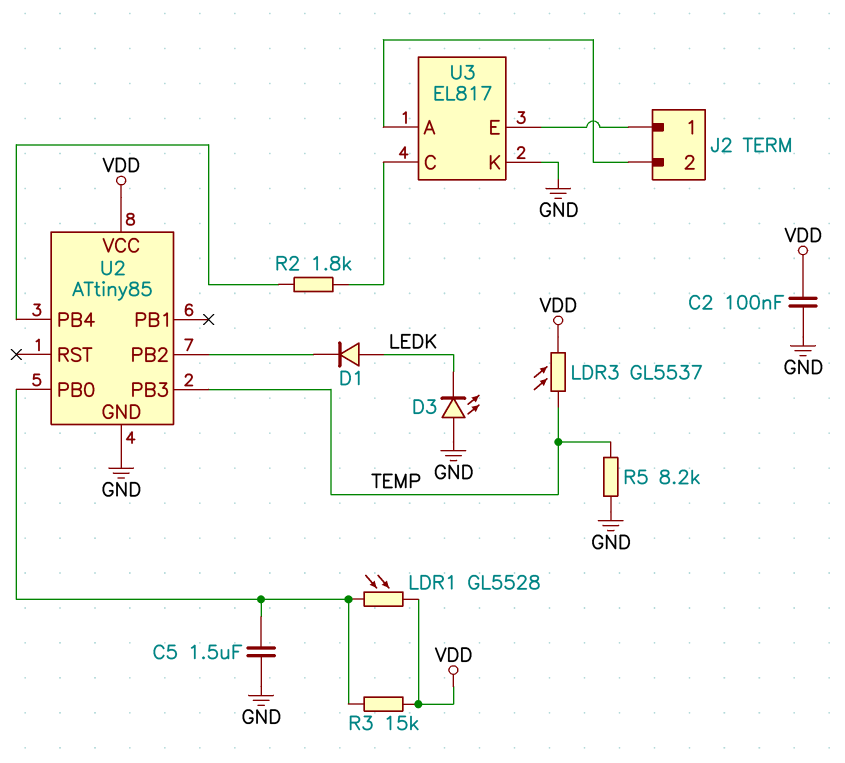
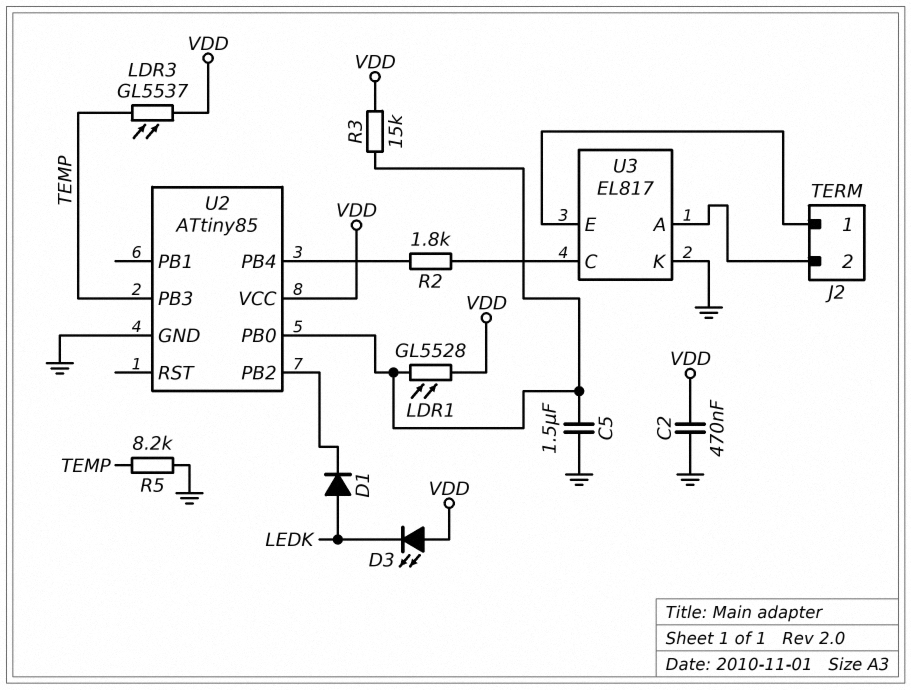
C2: 100nF (GND, VDD) -> 470nF (GND, VDD)
D3: LED (A GND, K LEDK) -> LED (A VDD, K LEDK)

